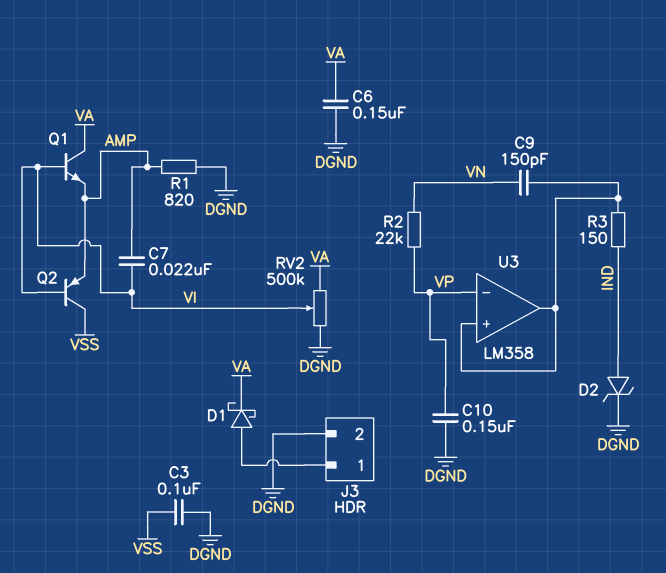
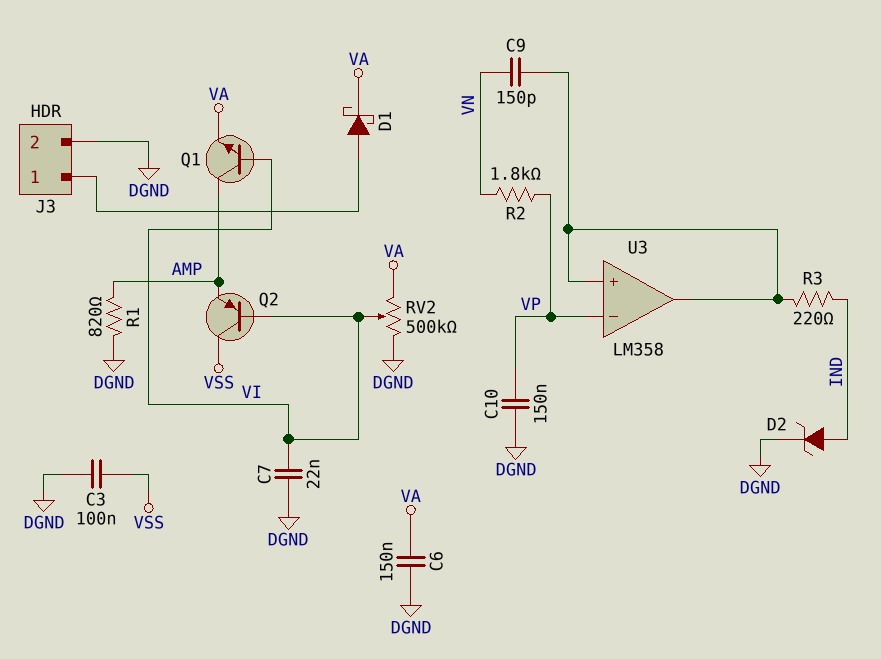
C7: 22nF (AMP, VI) -> 22nF (DGND, VI)
Q1: NPN (B VI, C VA, E AMP) -> NPN (B VI, C AMP, E VA)
R2: 22k (VN, VP) -> 1.8k (VN, VP)
R3: 150 (IND, U3/in+) -> 220 (IND, U3/in+)

